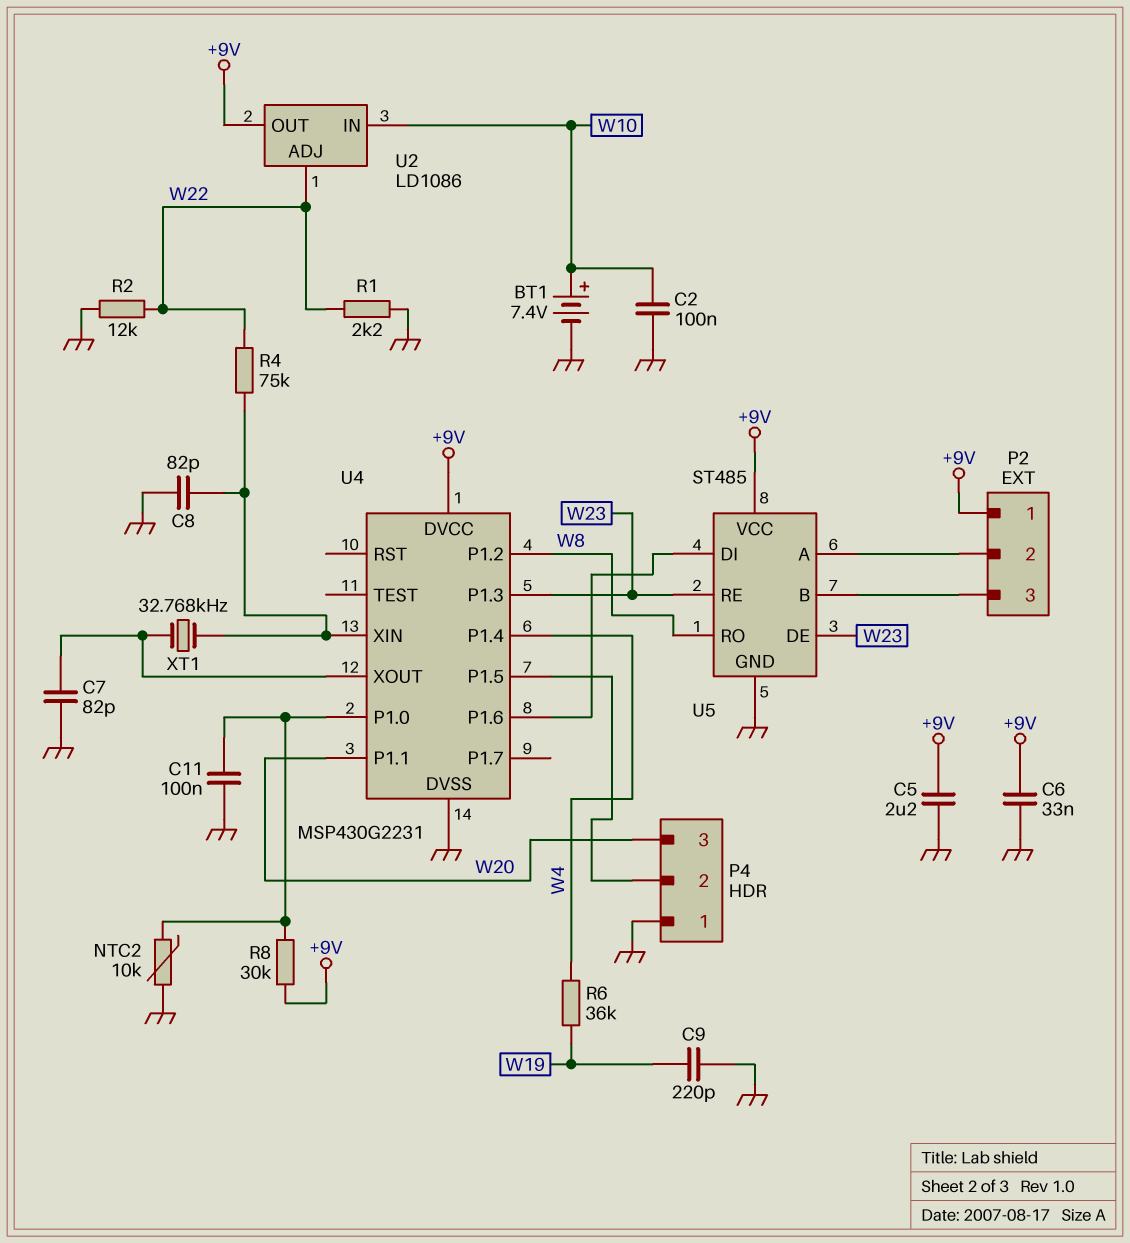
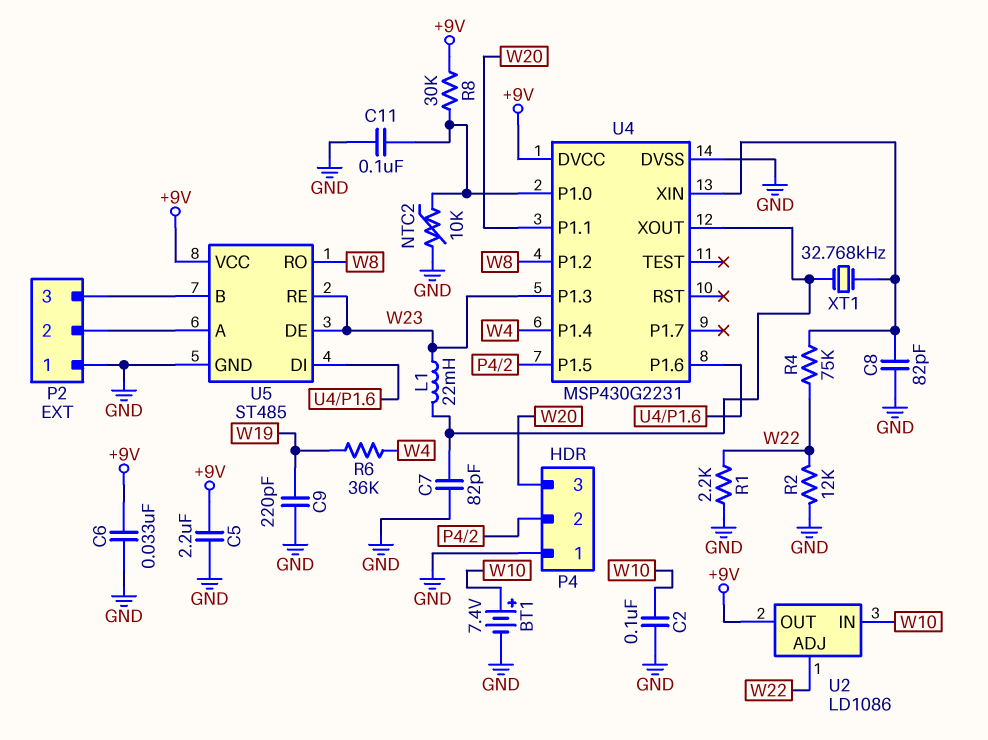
L1: none -> 22mH (U4/XOUT, W23)
P2 pin 1: +9V -> GND

